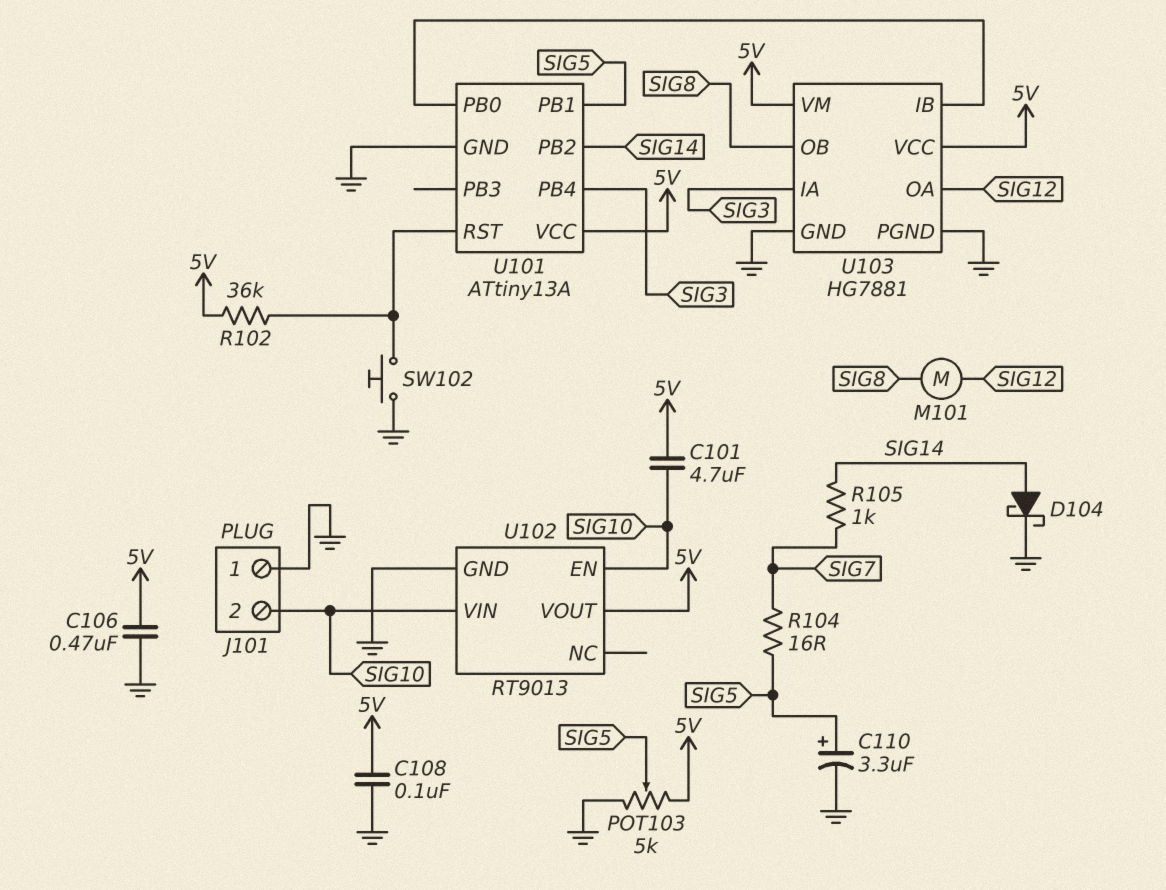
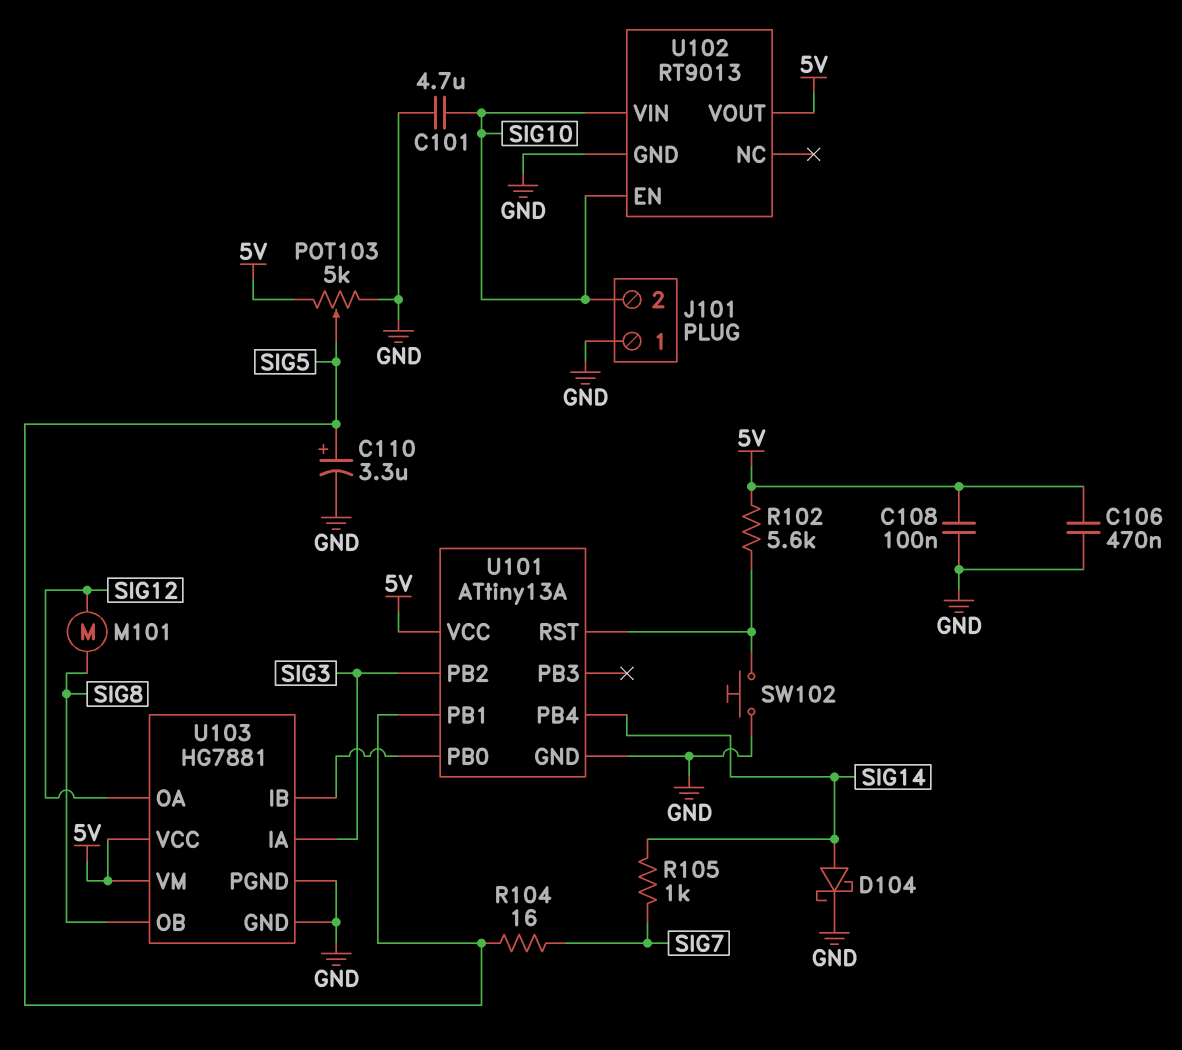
C101: 4.7uF (5V, SIG10) -> 4.7uF (GND, SIG10)
R102: 36k (5V, U101/RST) -> 5.6k (5V, U101/RST)
U101 pin PB2: SIG14 -> SIG3
U101 pin PB4: SIG3 -> SIG14

